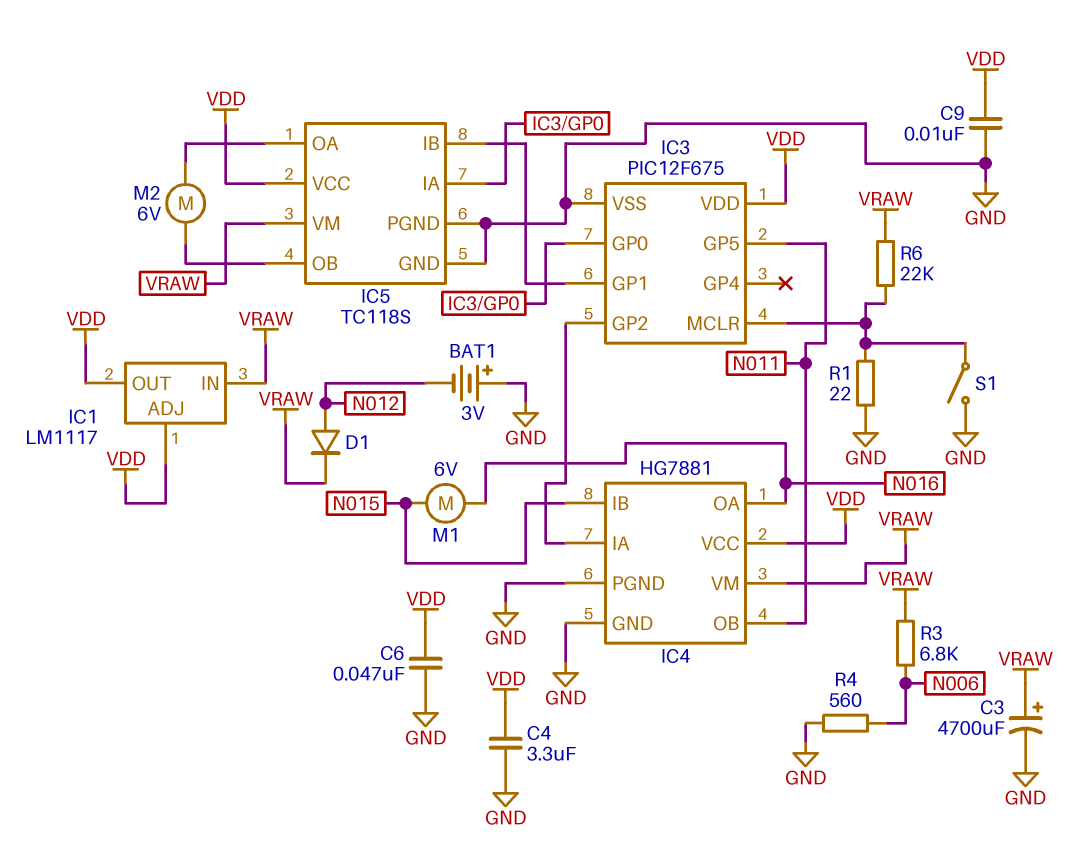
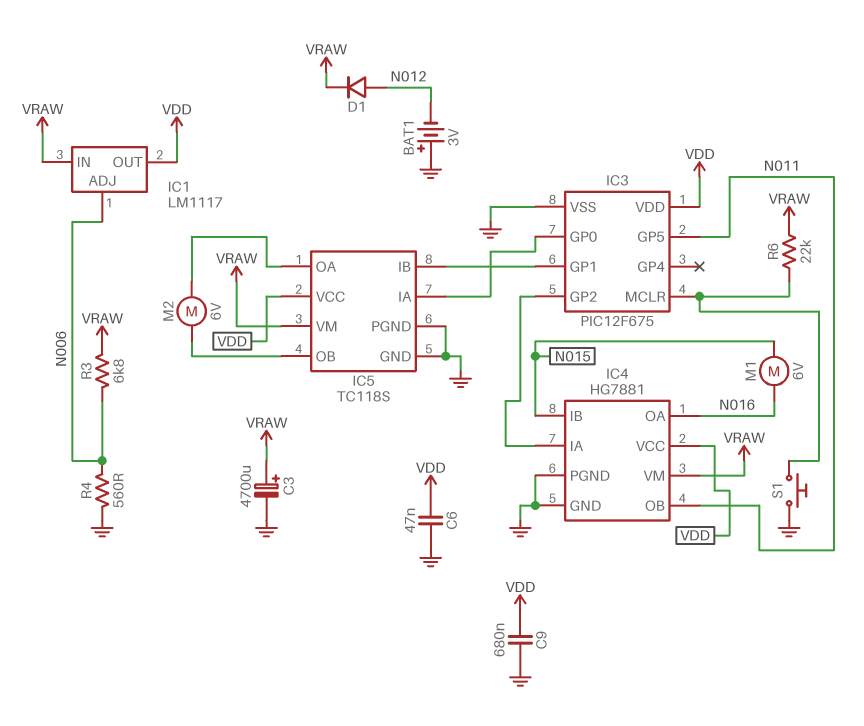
C4: 3.3uF (GND, VDD) -> none
C9: 10nF (GND, VDD) -> 680nF (GND, VDD)
IC1 pin ADJ: VDD -> N006
R1: 22 (GND, IC3/MCLR) -> none
S1: switch (GND, IC3/MCLR) -> button (GND, IC3/MCLR)

